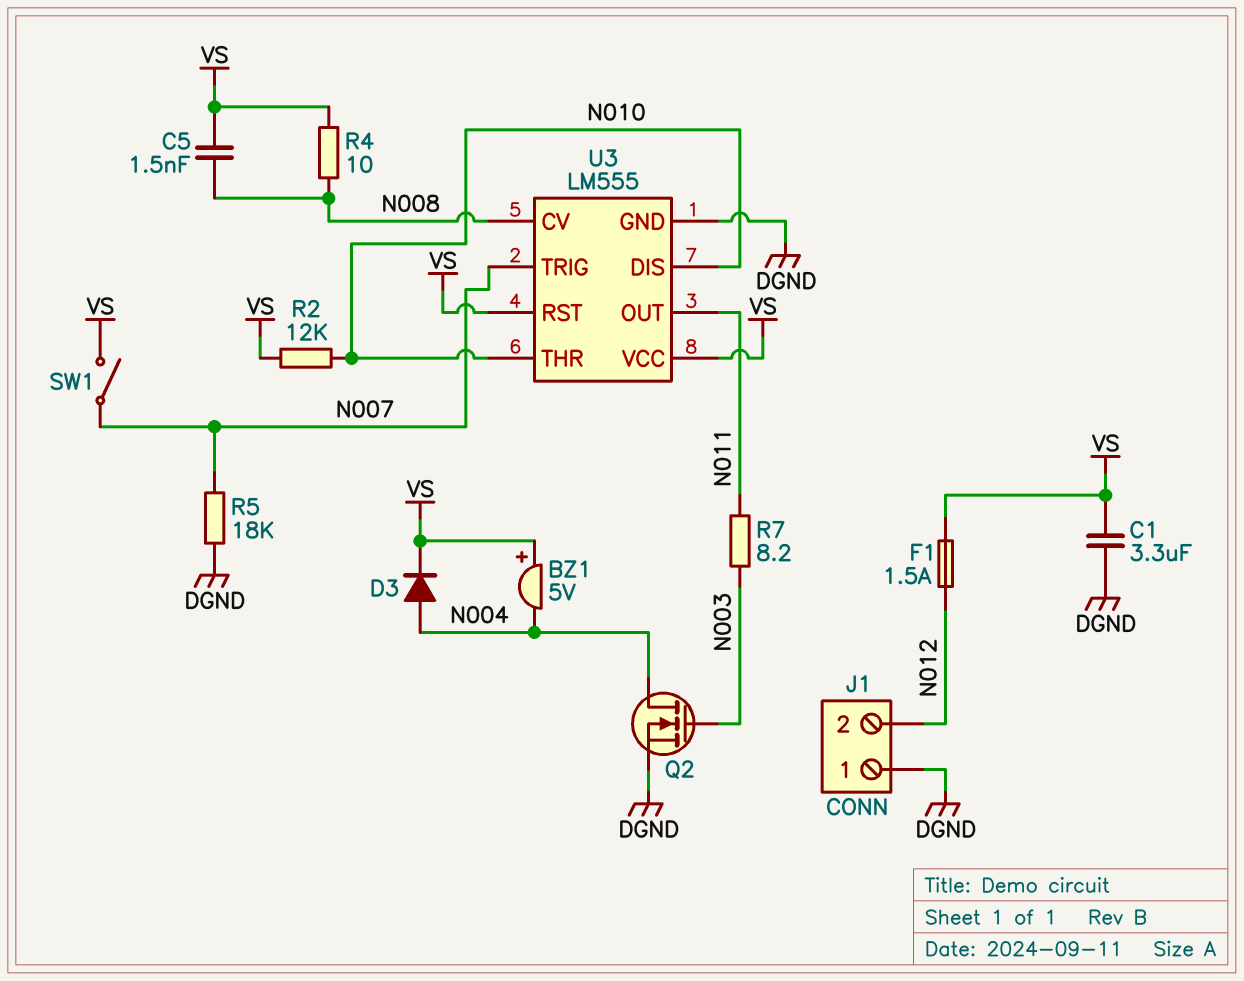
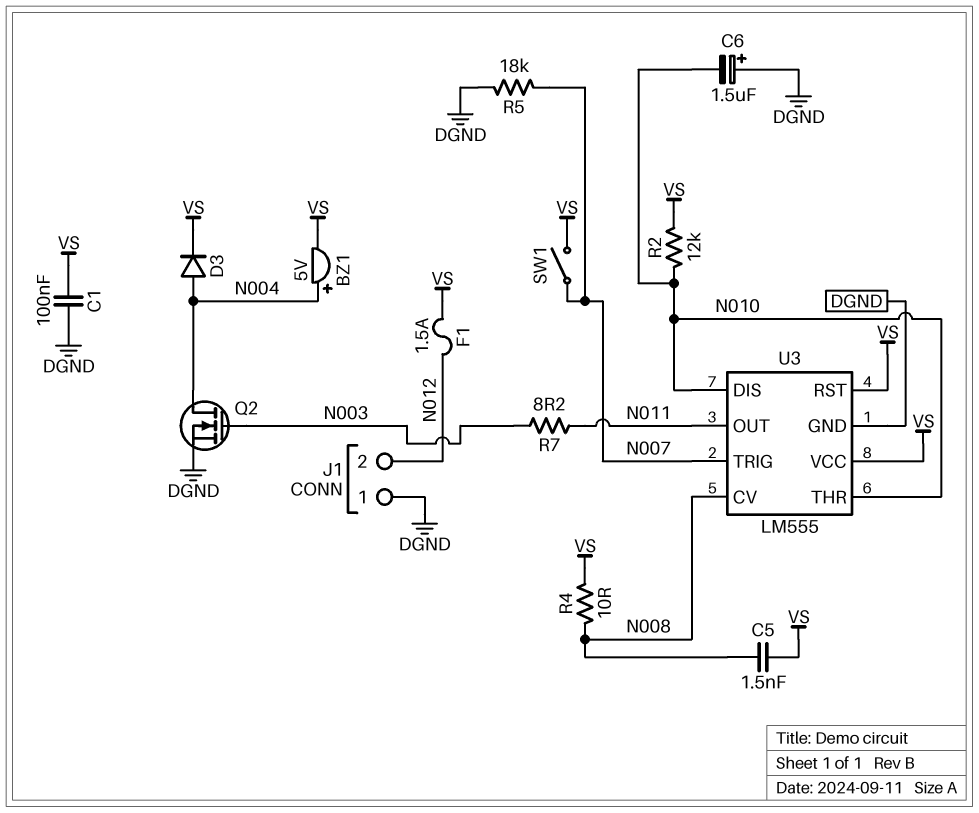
BZ1: buzzer 5V (plus VS, minus N004) -> buzzer 5V (plus N004, minus VS)
C1: 3.3uF (DGND, VS) -> 100nF (DGND, VS)
C6: none -> 1.5uF (plus DGND, minus N010)

